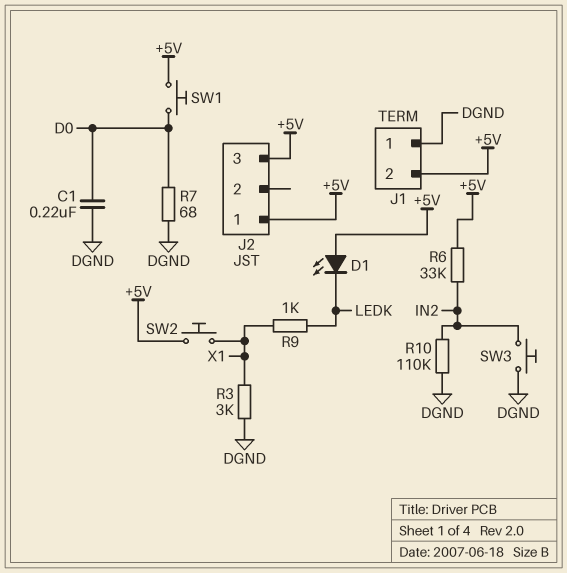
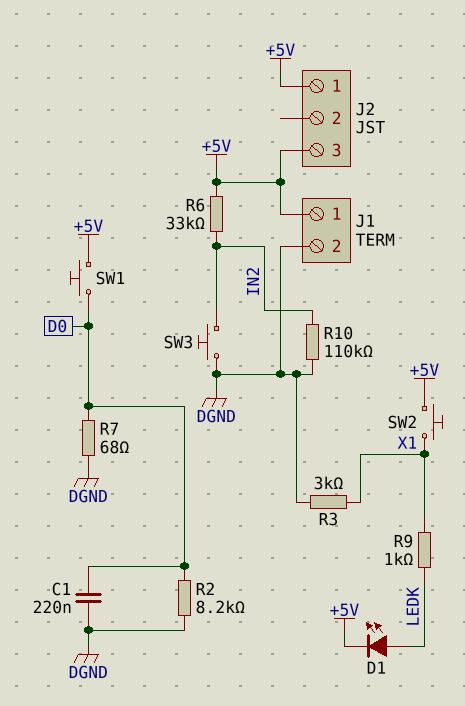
D1: LED (A +5V, K LEDK) -> LED (A LEDK, K +5V)
J1 pin 1: DGND -> +5V
J1 pin 2: +5V -> DGND
R2: none -> 8.2k (D0, DGND)

